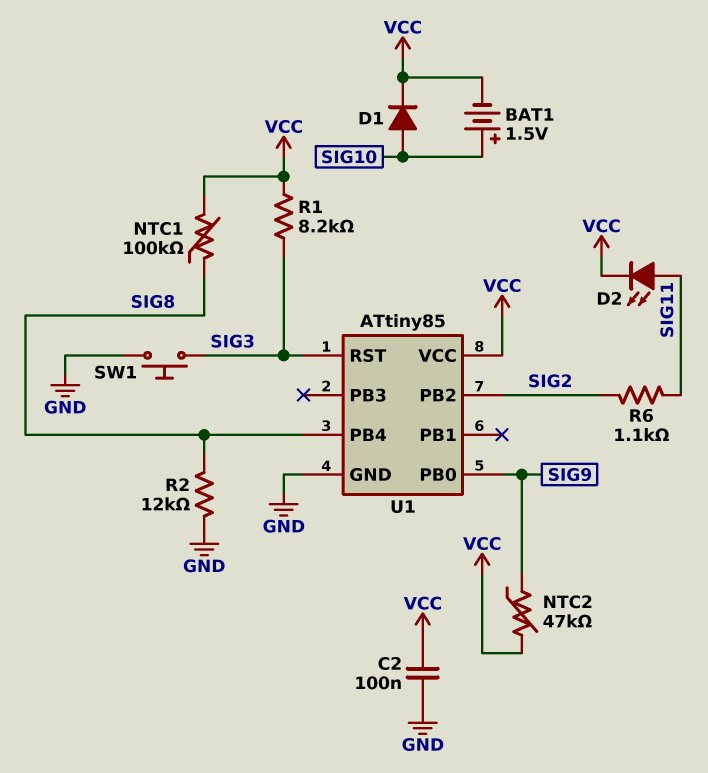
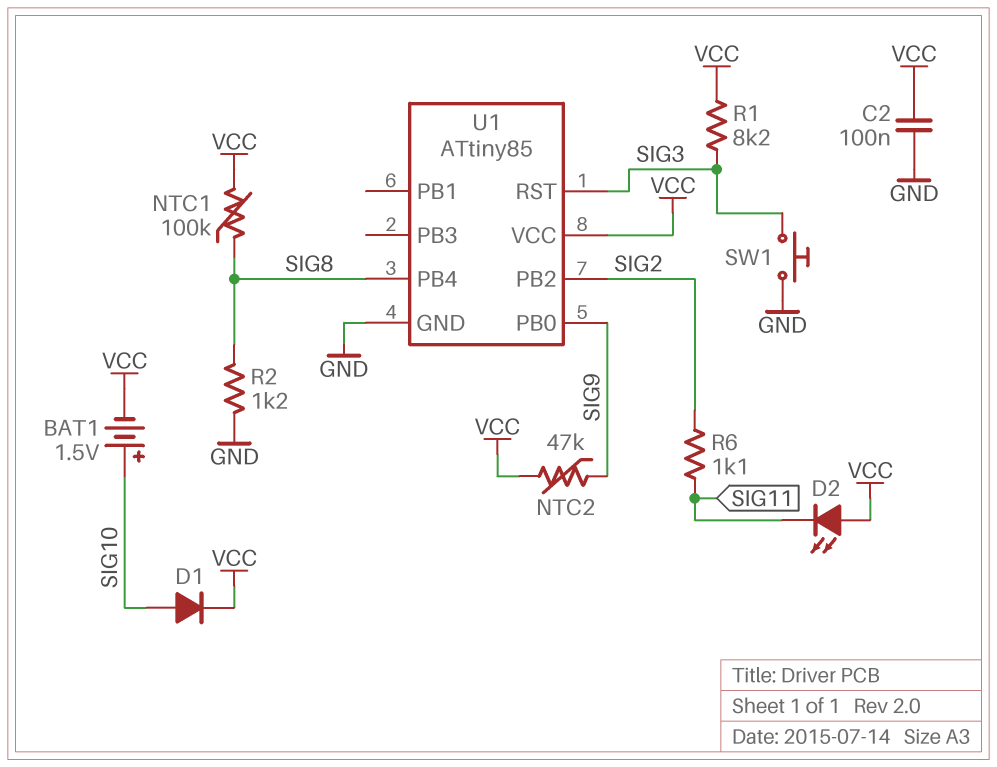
D2: LED (A SIG11, K VCC) -> LED (A VCC, K SIG11)
R2: 12k (GND, SIG8) -> 1.2k (GND, SIG8)

